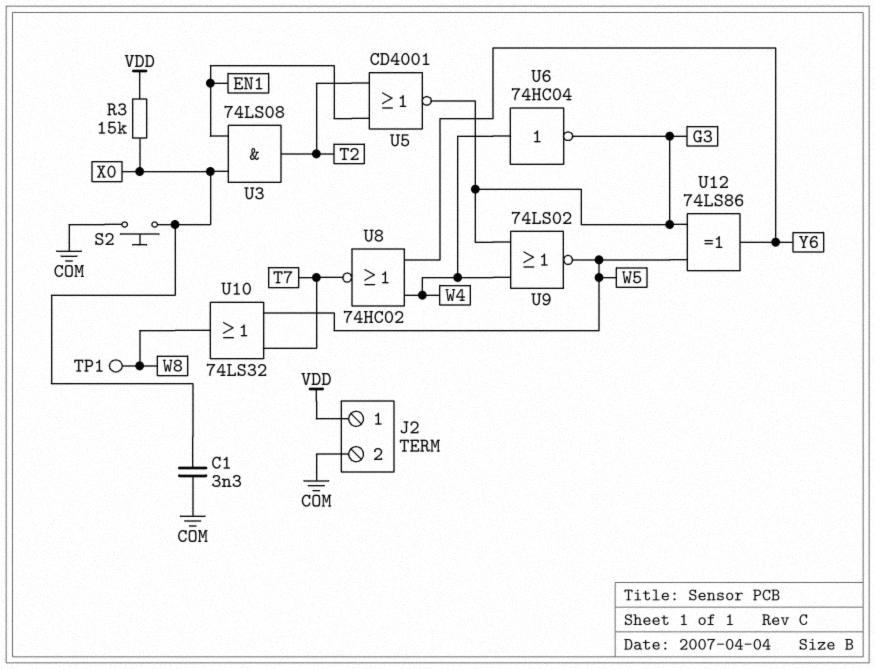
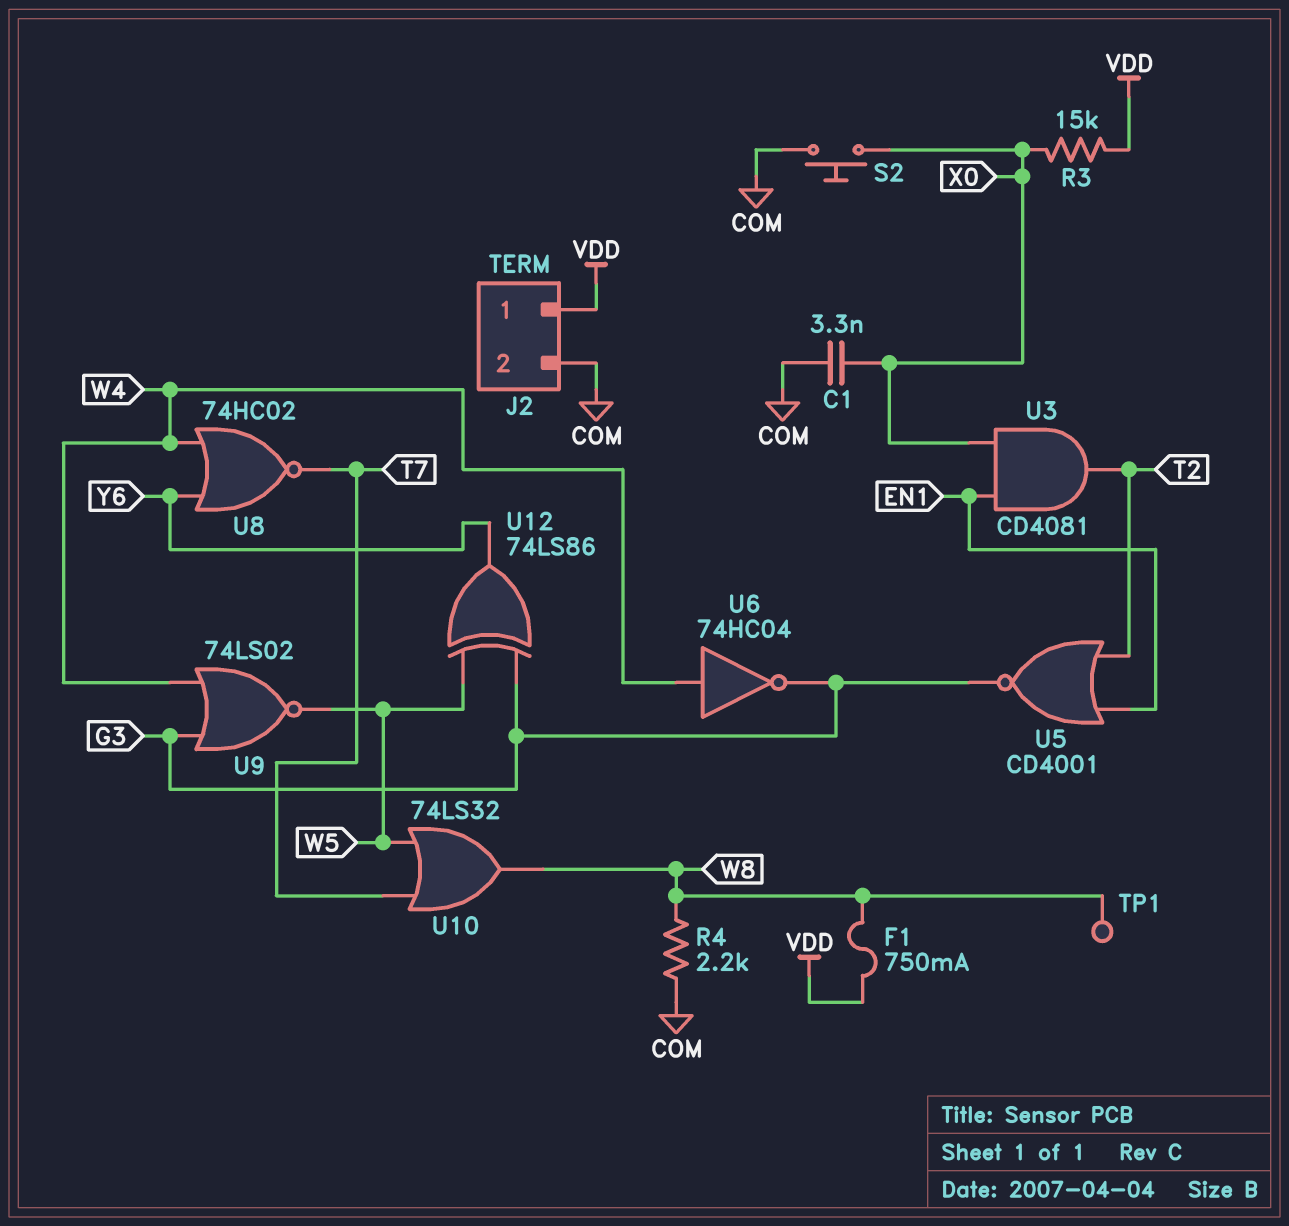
F1: none -> 750mA (VDD, W8)
R4: none -> 2.2k (COM, W8)
U3: AND 74LS08 (in EN1, in X0, out T2) -> AND CD4081 (in EN1, in X0, out T2)

